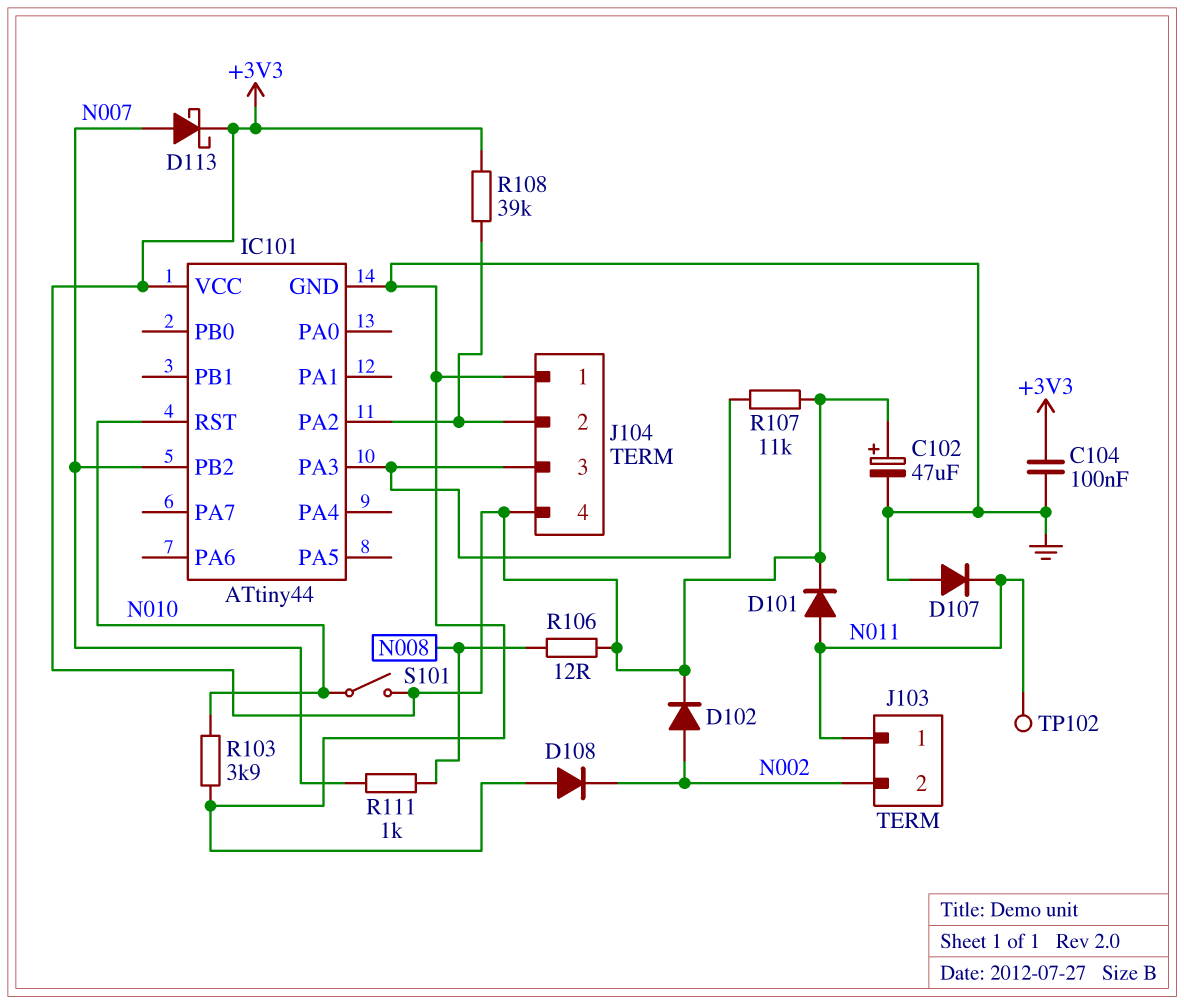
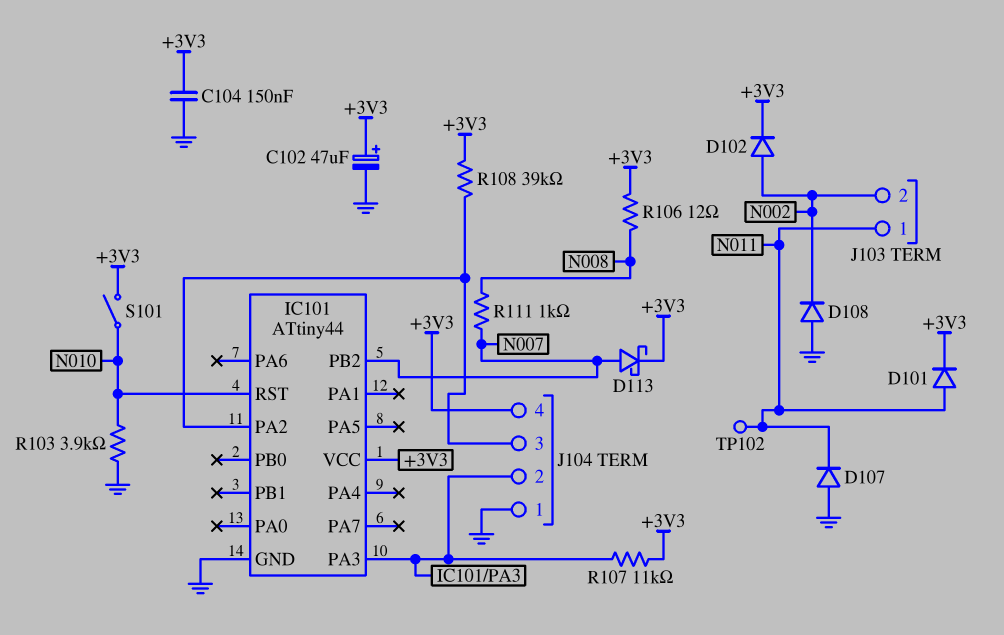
C104: 100nF (+3V3, GND) -> 150nF (+3V3, GND)
J104 pin 2: IC101/PA2 -> IC101/PA3
J104 pin 3: IC101/PA3 -> IC101/PA2

